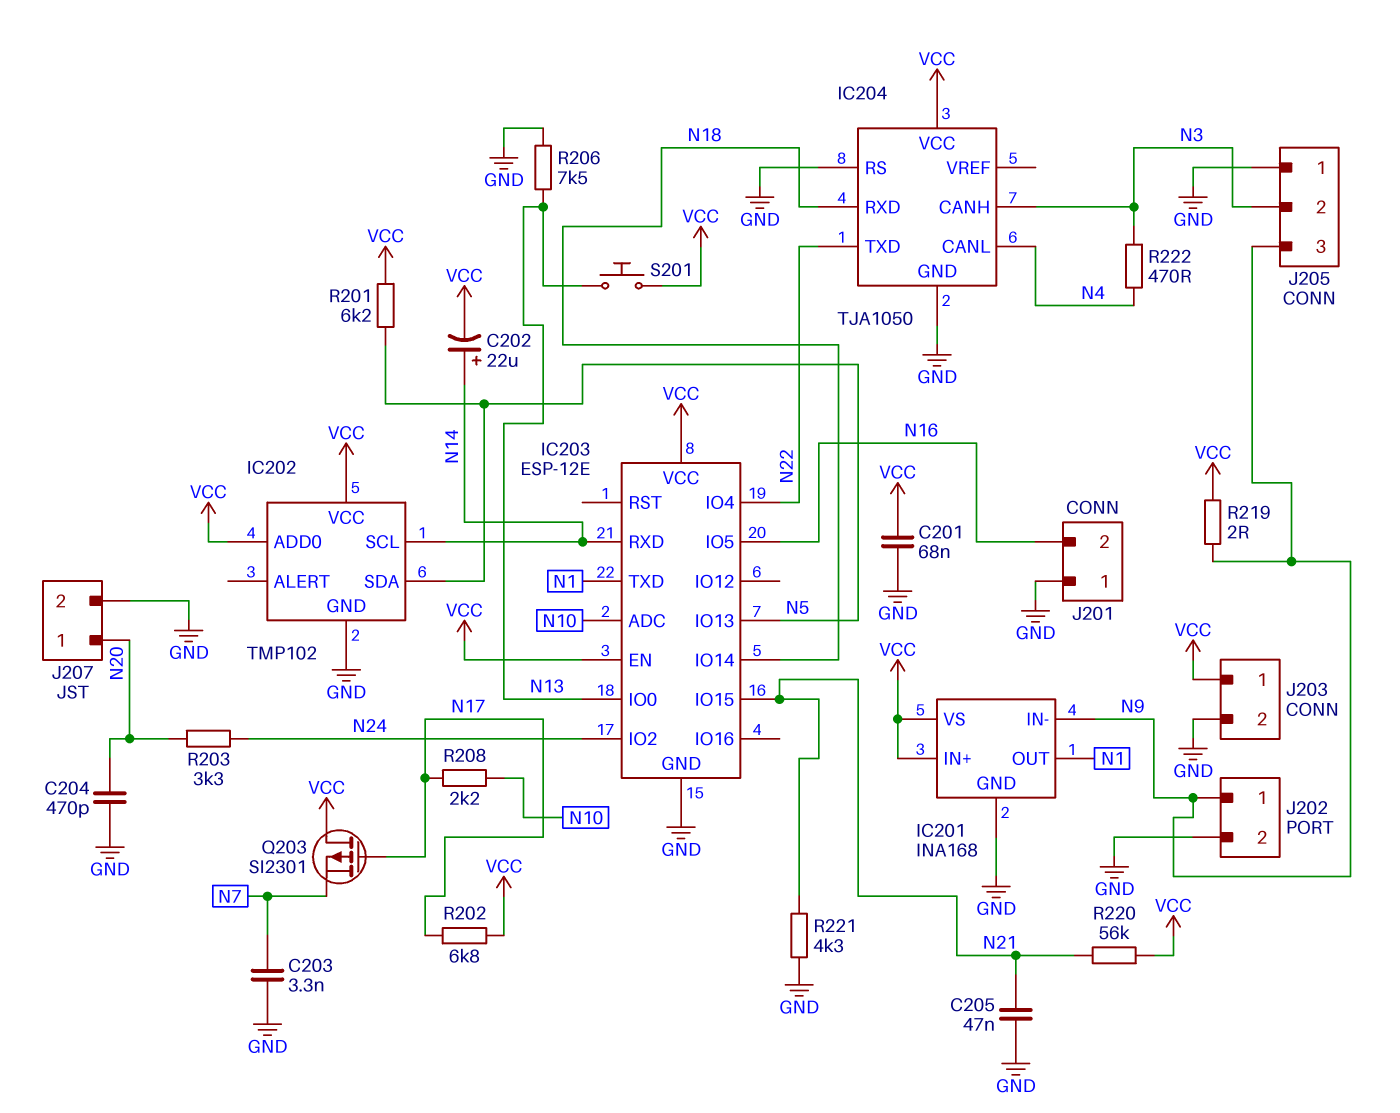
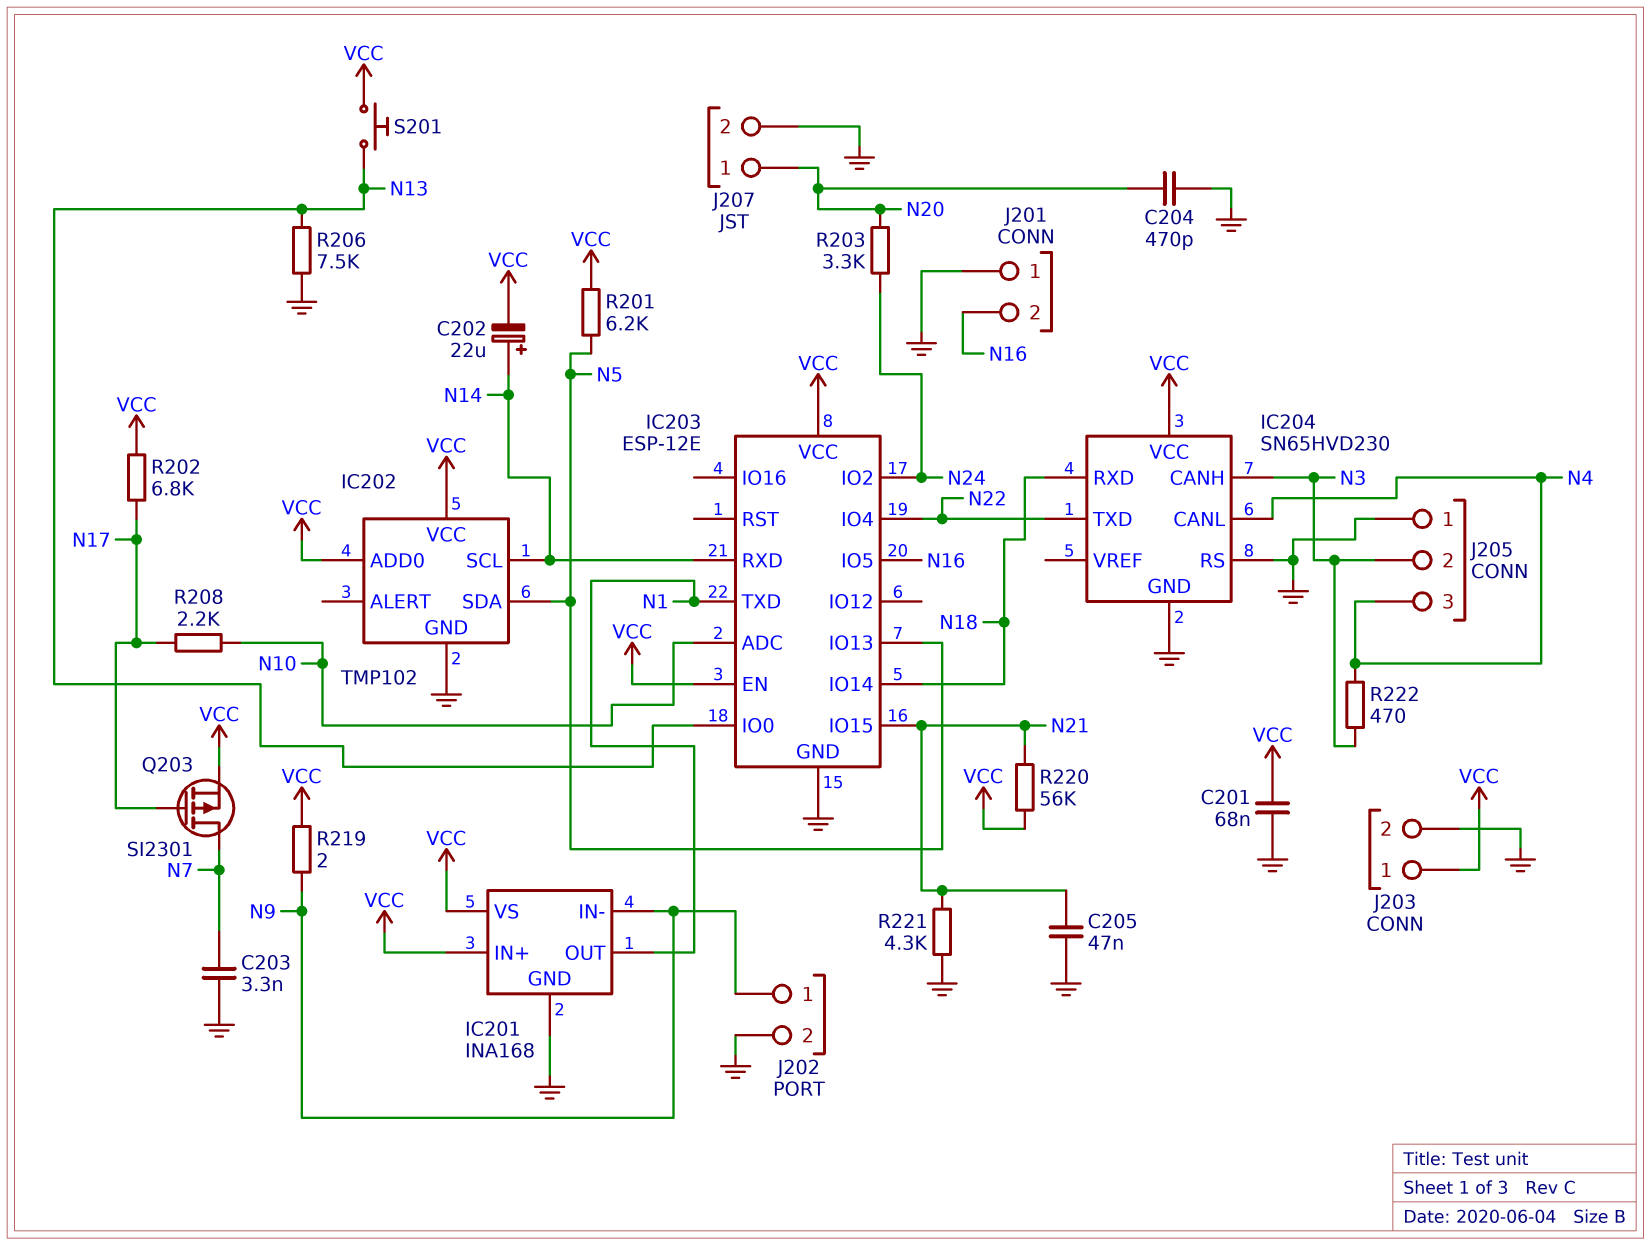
IC204: TJA1050 -> SN65HVD230
J205 pin 3: N9 -> N4
Q203: PMOS SI2301 (G N17, D VCC, S N7) -> PMOS SI2301 (G N17, D N7, S VCC)

